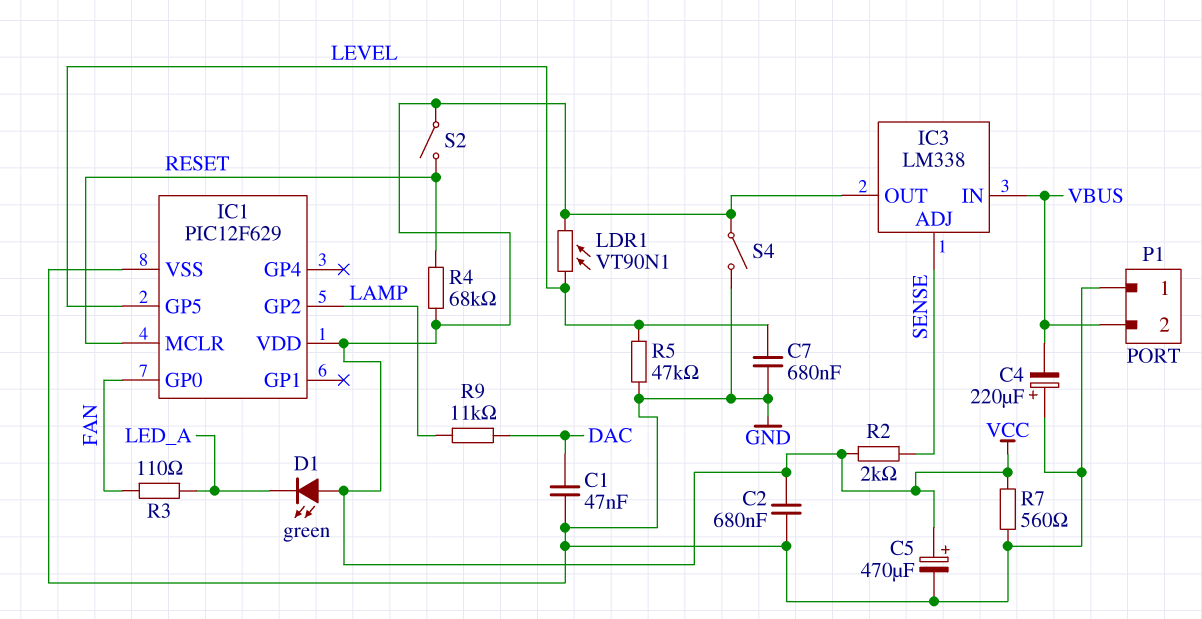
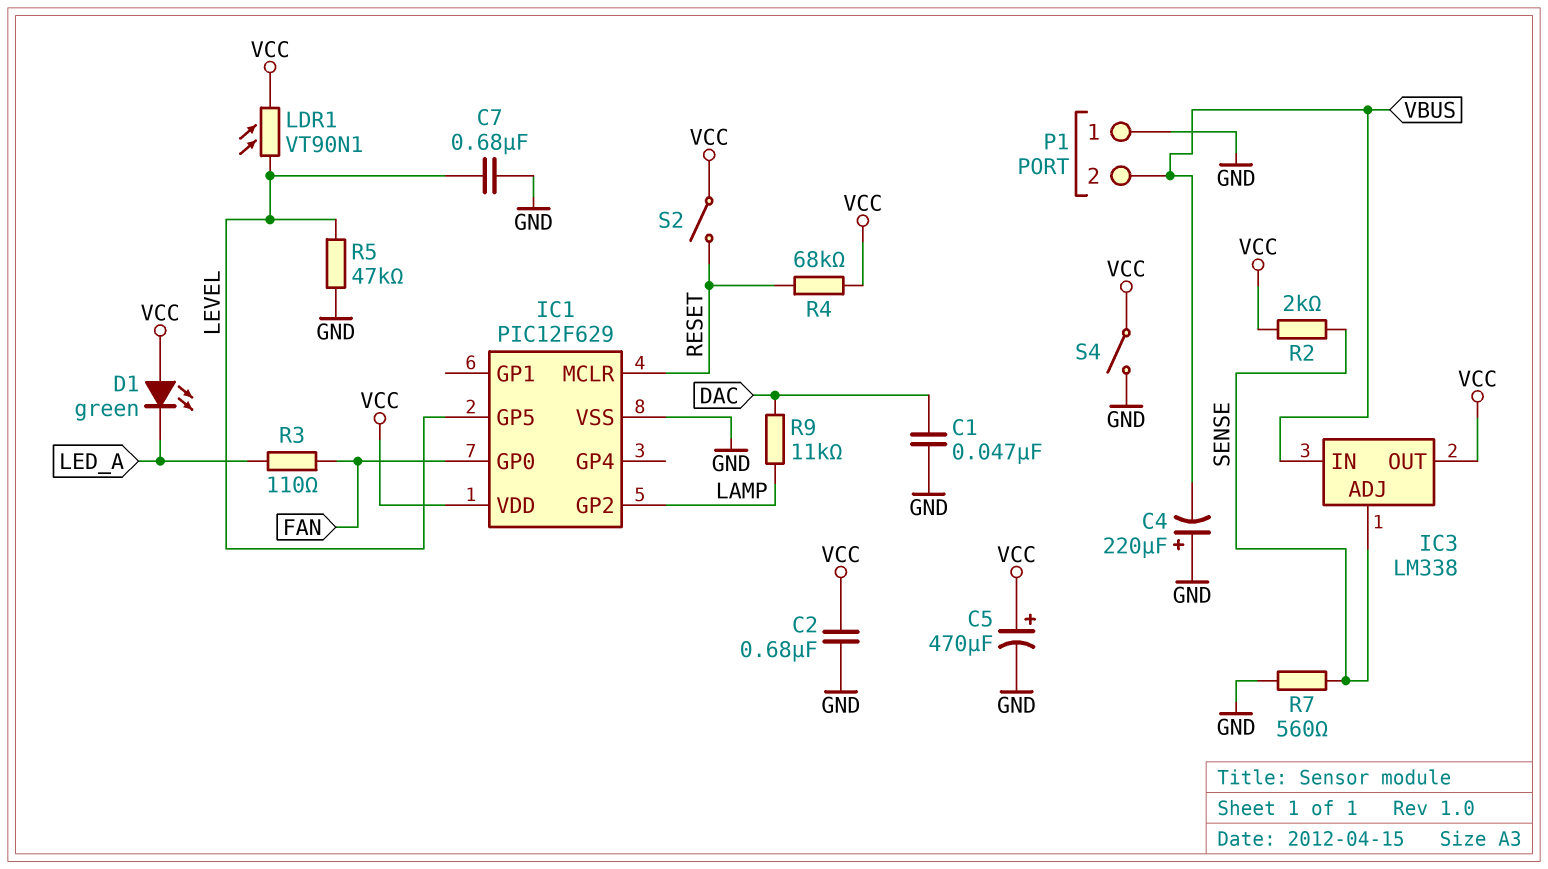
R7: 560 (GND, VCC) -> 560 (GND, SENSE)

